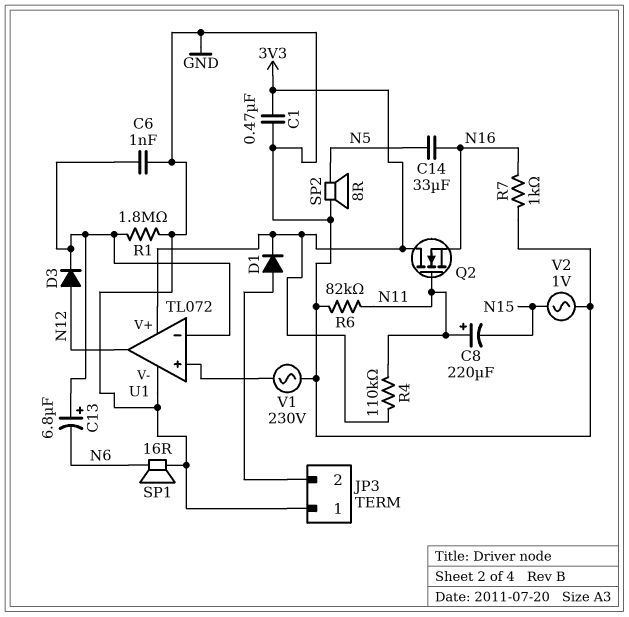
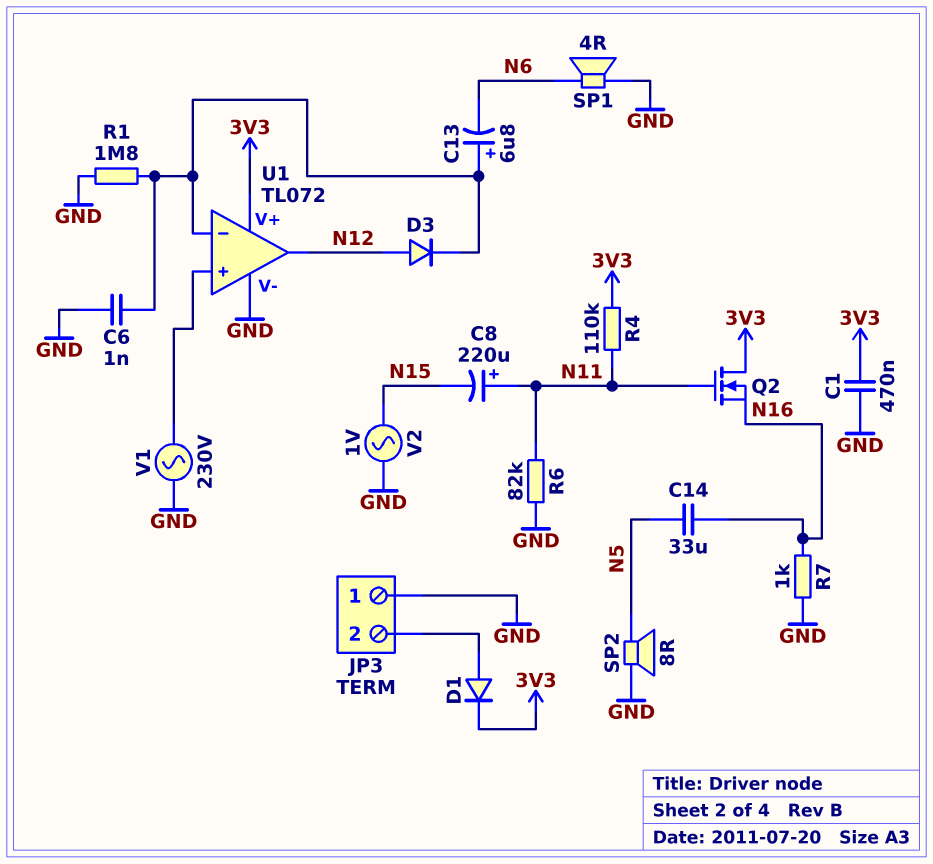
SP1: speaker 16R (GND, N6) -> speaker 4R (GND, N6)

